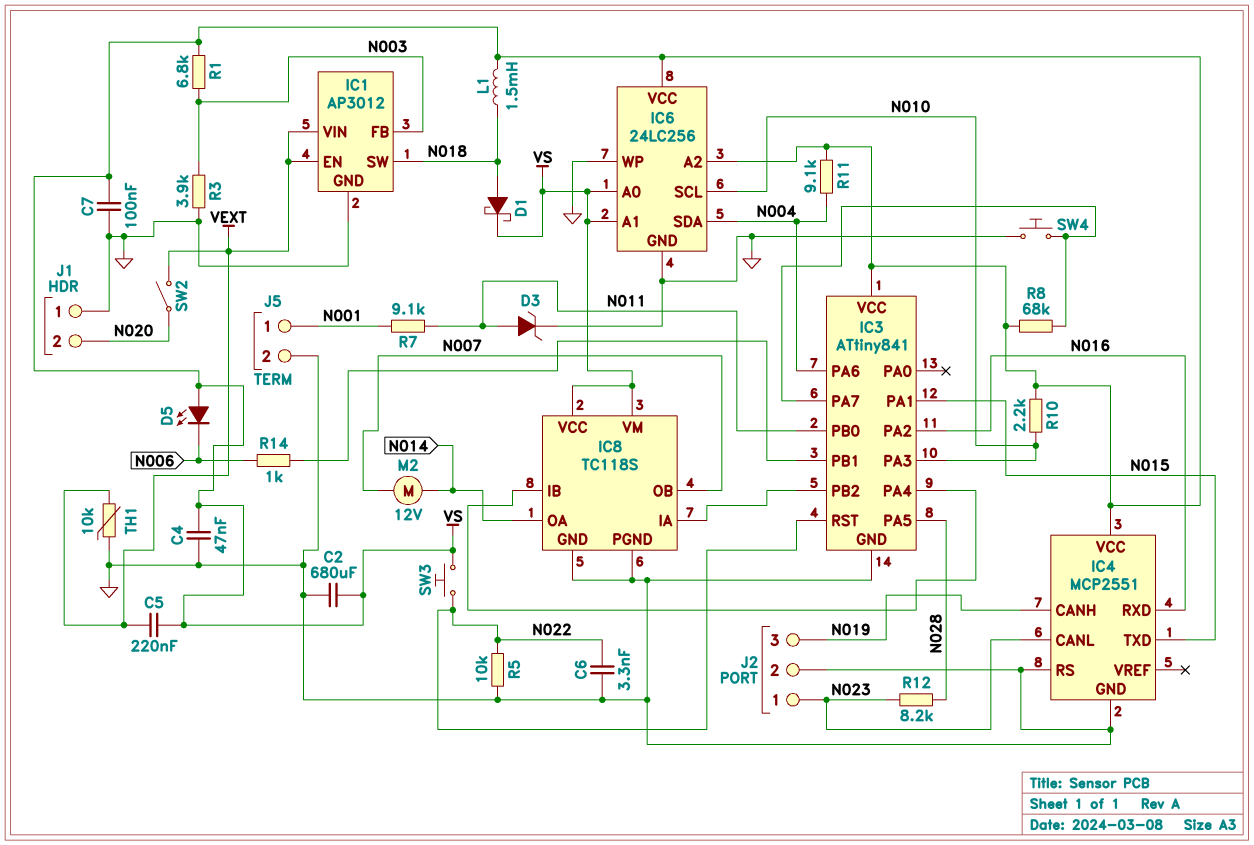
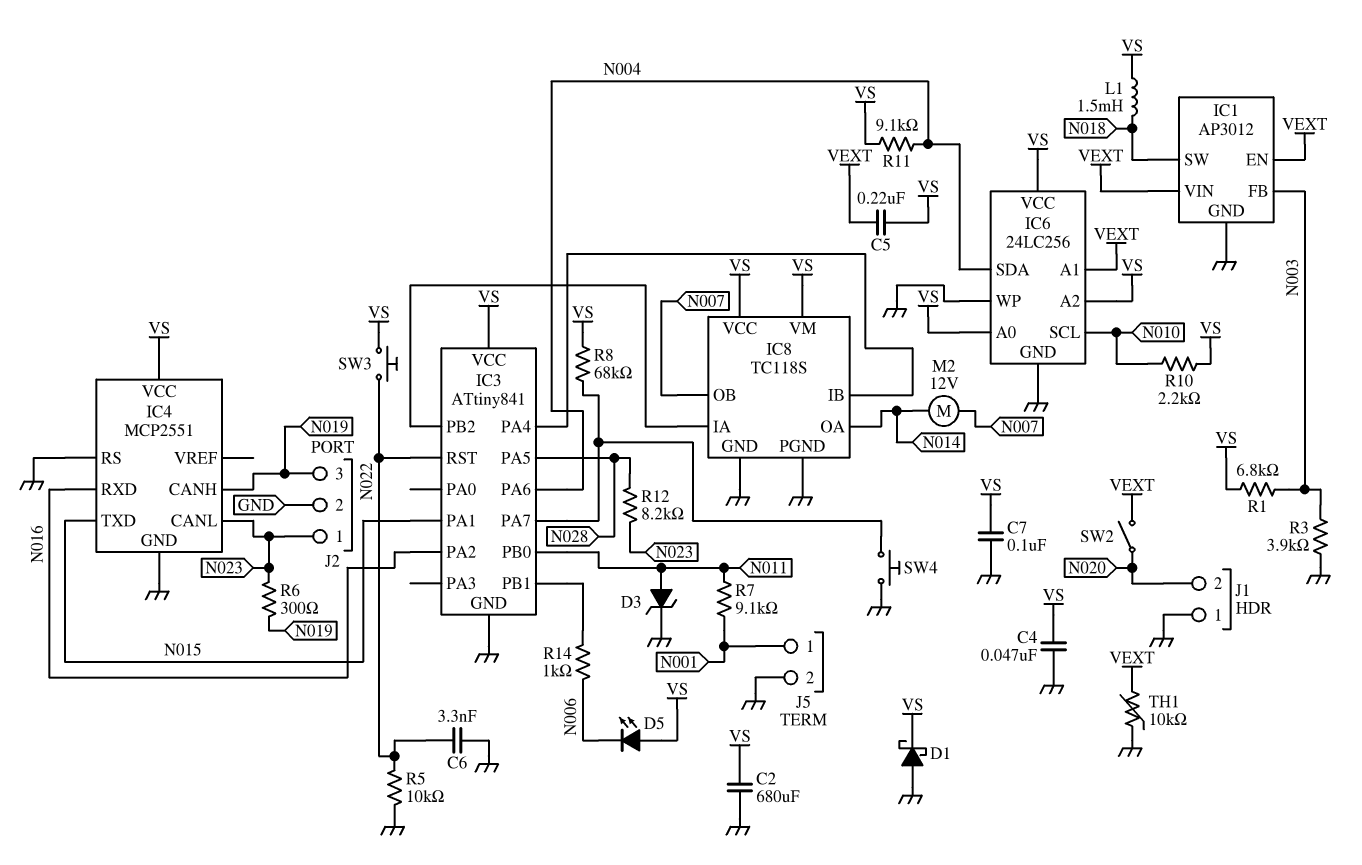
D1: schottky (A N018, K VS) -> schottky (A GND, K VS)
IC3 pin PA3: N010 -> none
IC6 pin A1: VS -> VEXT
R6: none -> 300 (N019, N023)

